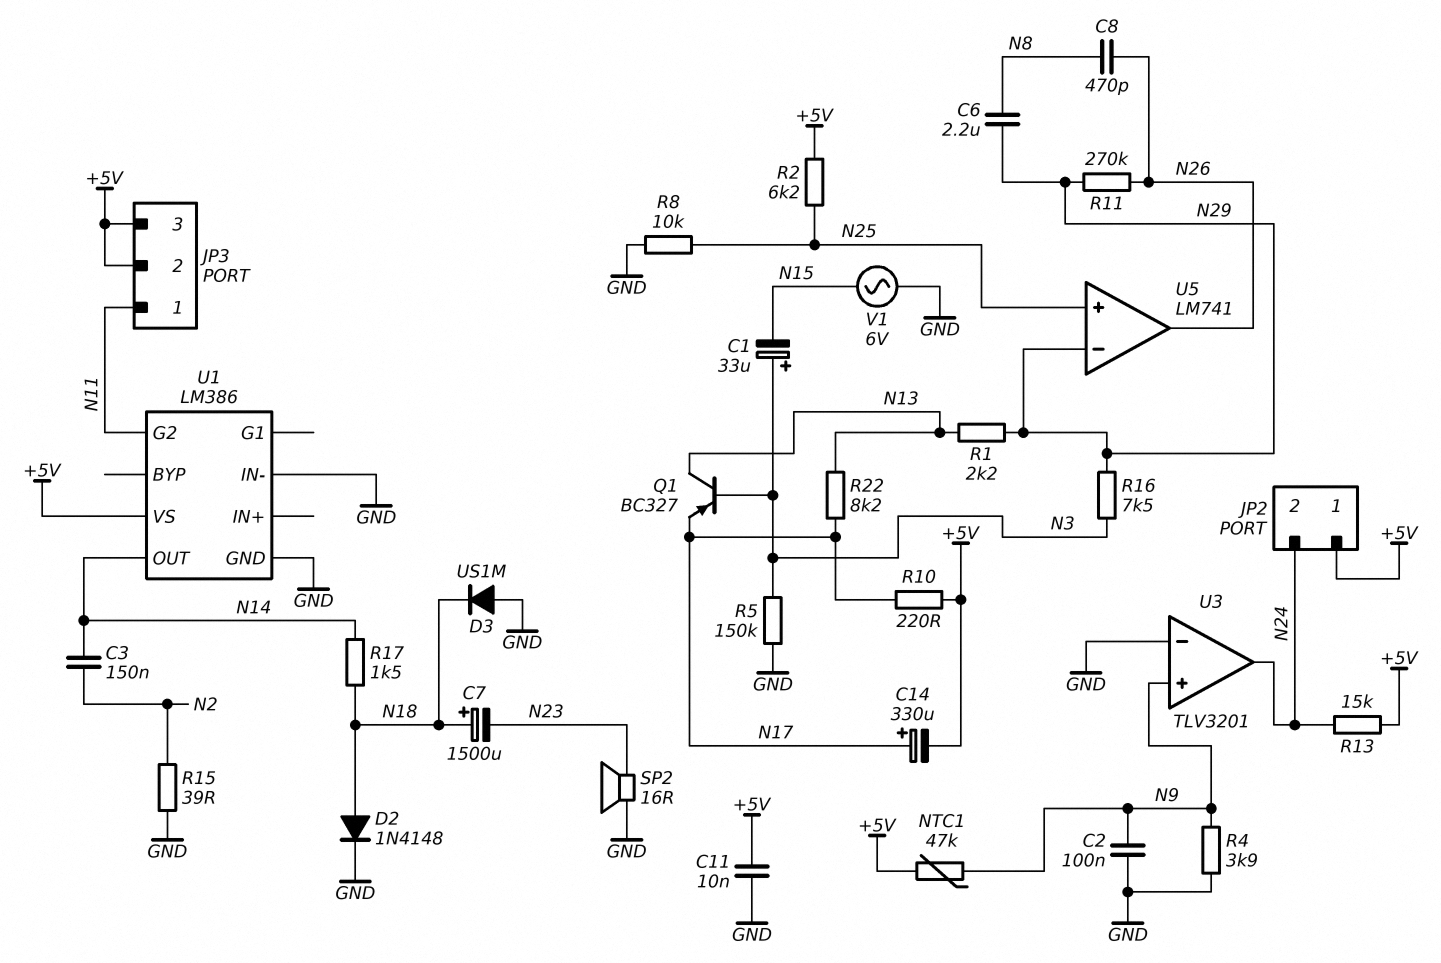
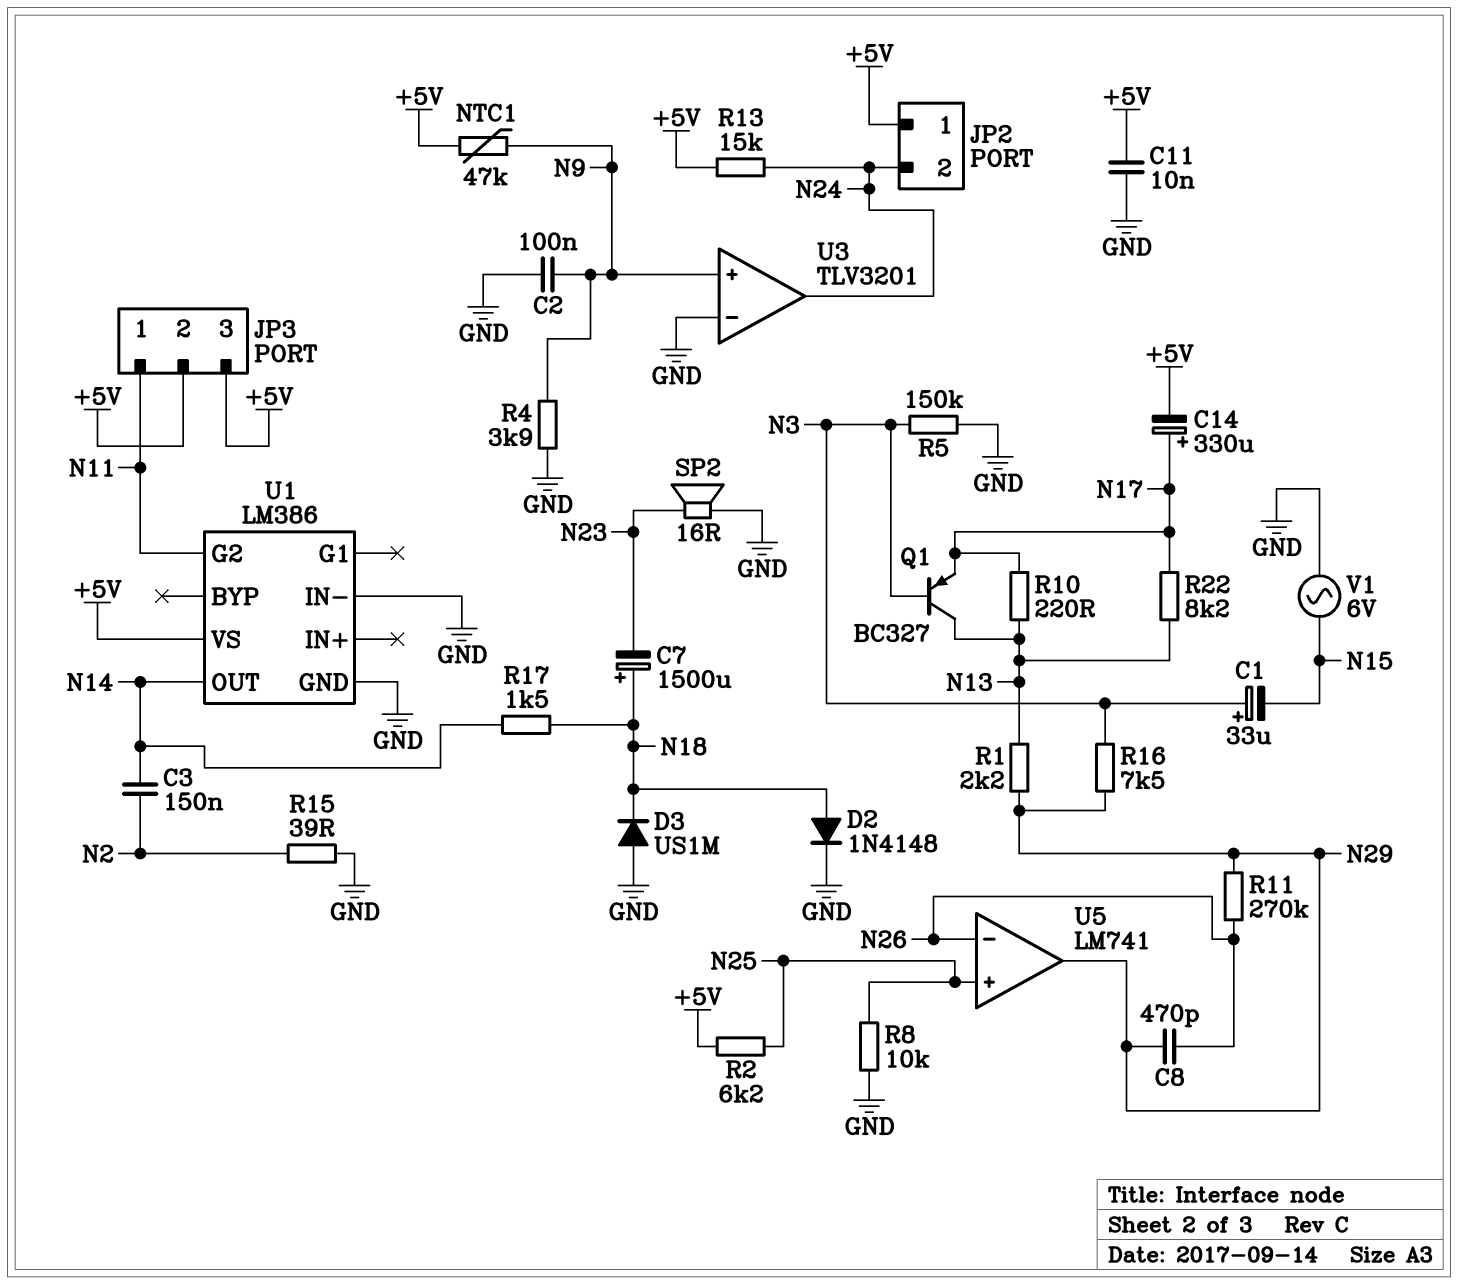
C6: 2.2uF (N8, N29) -> none
C8: 470pF (N8, N26) -> 470pF (N26, N29)
R10: 220 (+5V, N17) -> 220 (N13, N17)
U5 pin in-: N29 -> N26
U5 pin out: N26 -> N29

